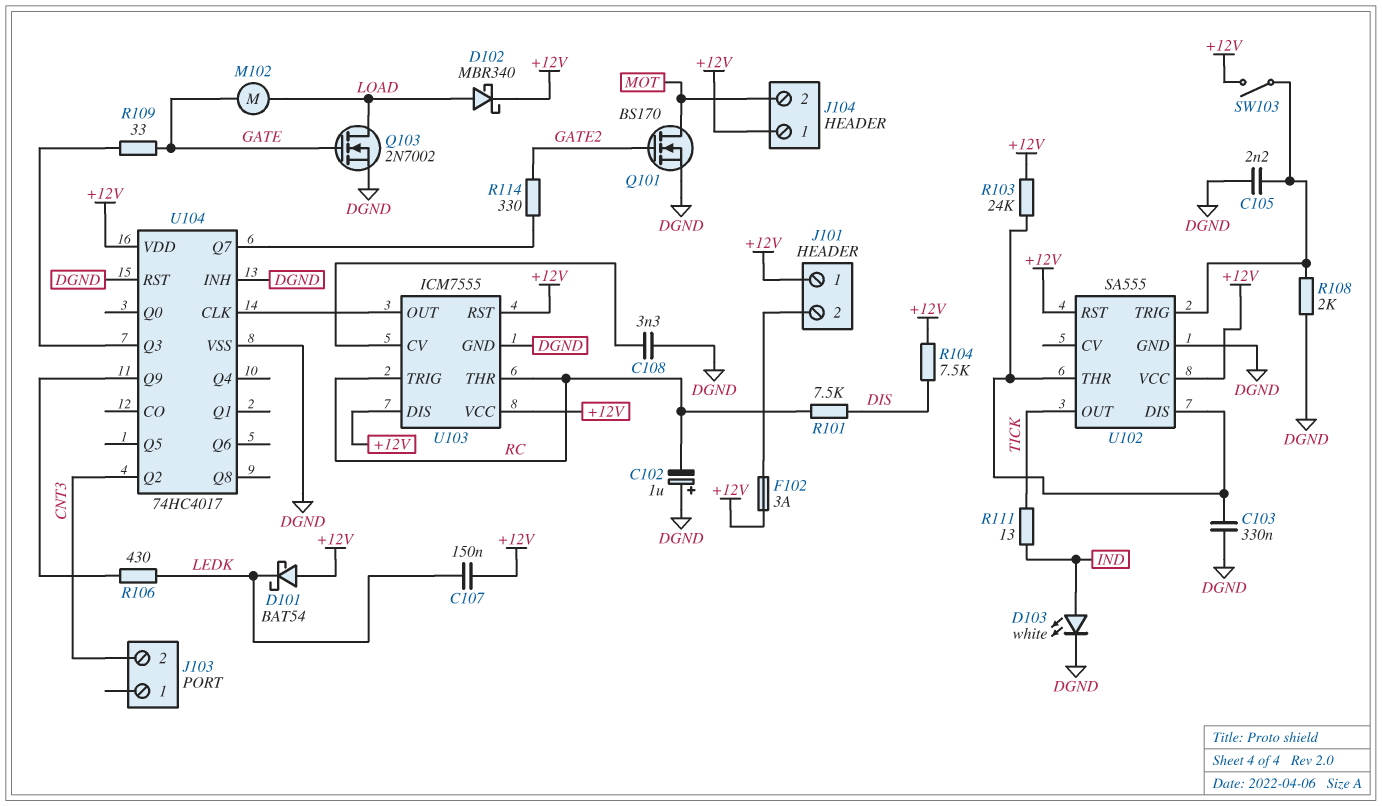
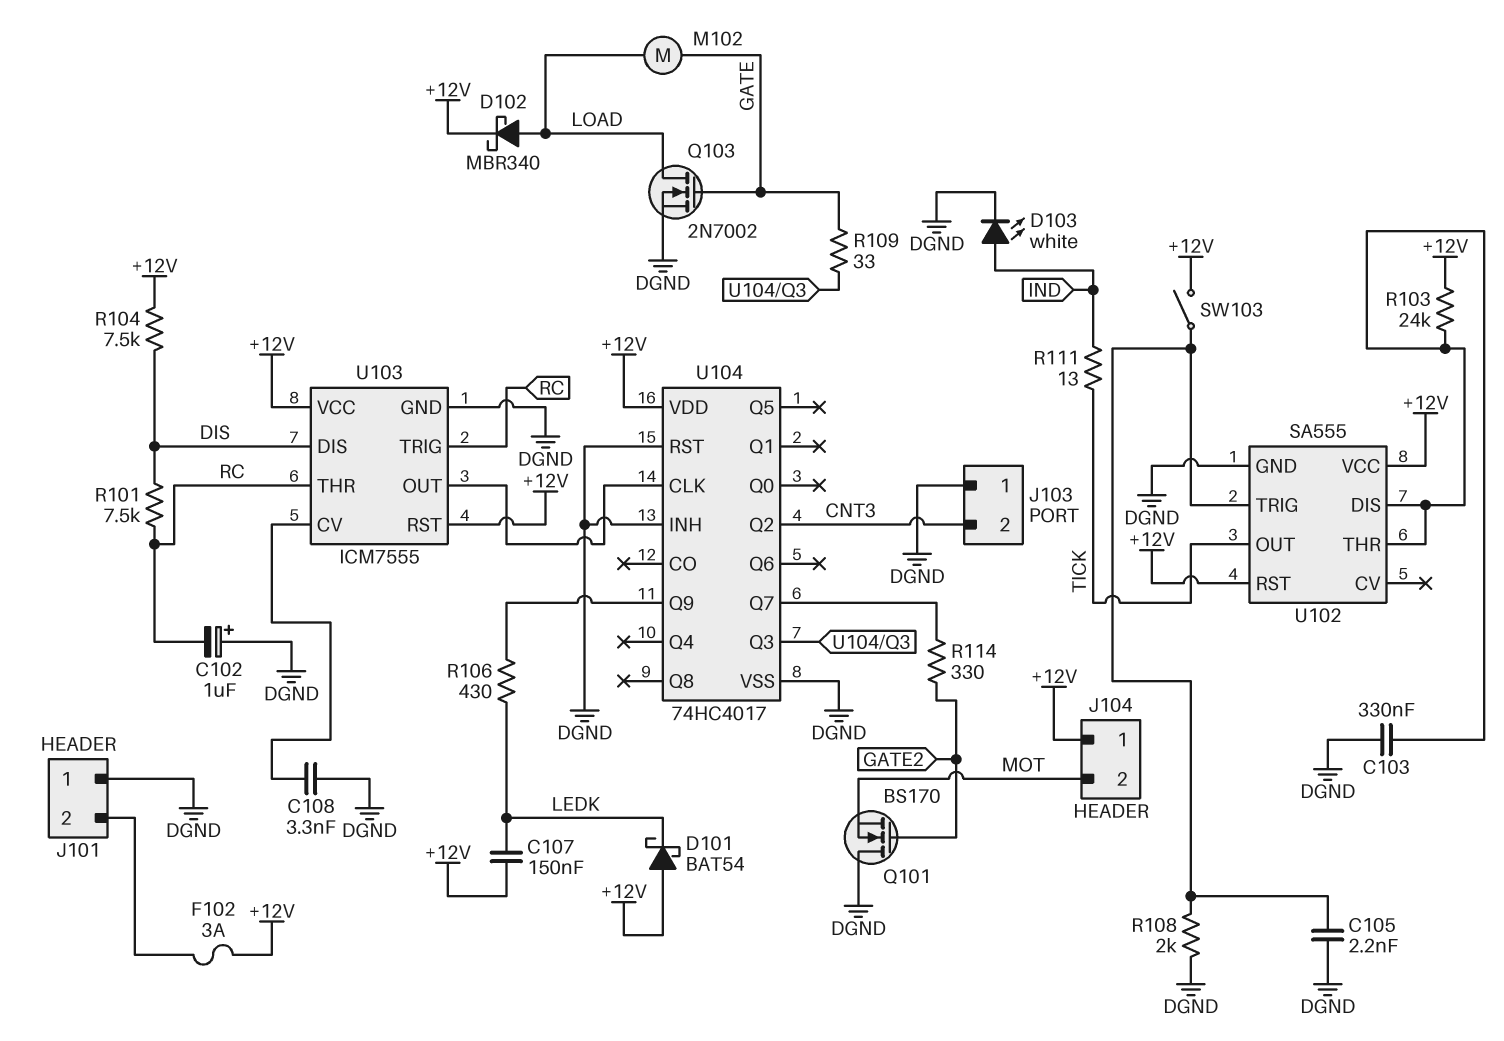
J101 pin 1: +12V -> DGND
J103 pin 1: none -> DGND
Q101: NMOS BS170 (G GATE2, D MOT, S DGND) -> NMOS BS170 (G GATE2, D DGND, S MOT)
U103 pin DIS: +12V -> DIS

